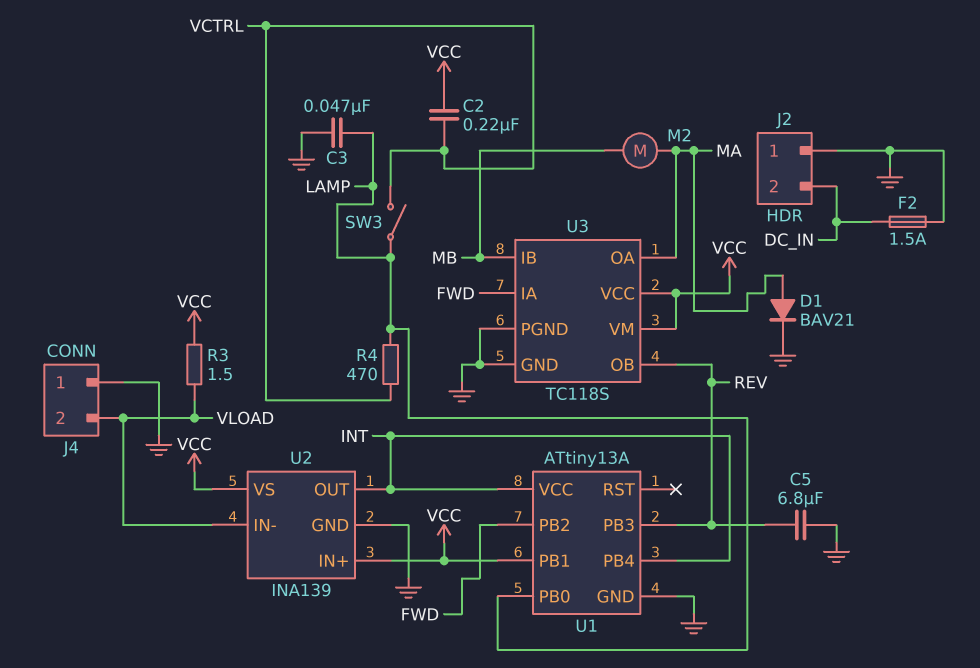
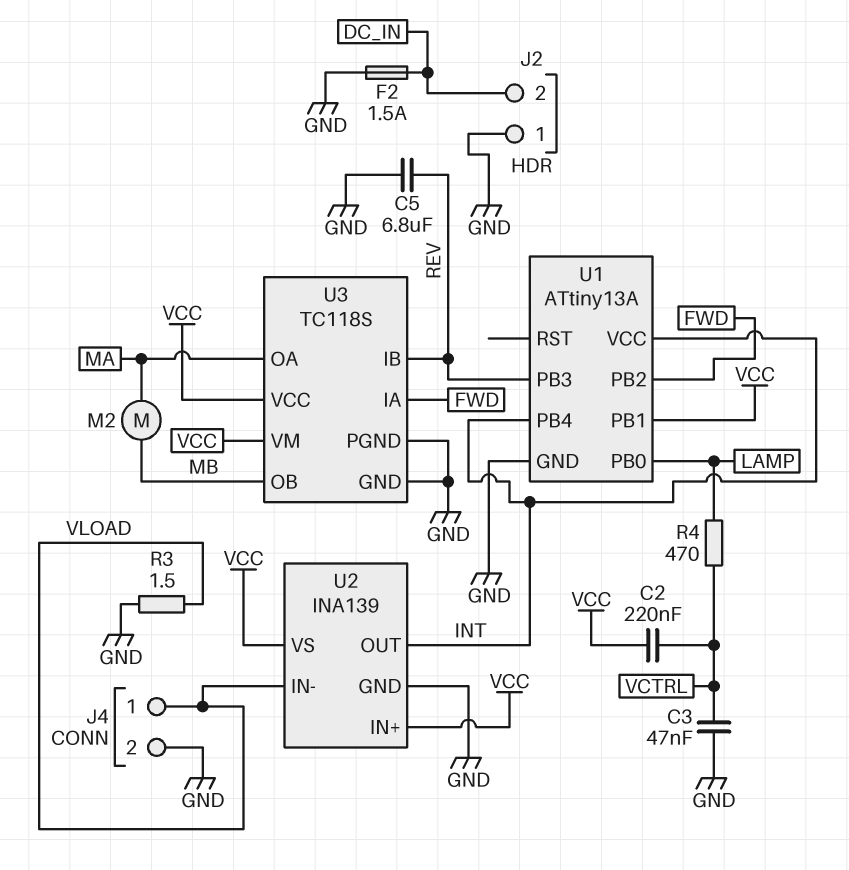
C3: 47nF (GND, LAMP) -> 47nF (GND, VCTRL)
D1: diode BAV21 (A MA, K GND) -> none
J4 pin 1: GND -> VLOAD
J4 pin 2: VLOAD -> GND
R3: 1.5 (VCC, VLOAD) -> 1.5 (GND, VLOAD)
SW3: switch (LAMP, VCTRL) -> none
U3 pin IB: MB -> REV
U3 pin OB: REV -> MB

